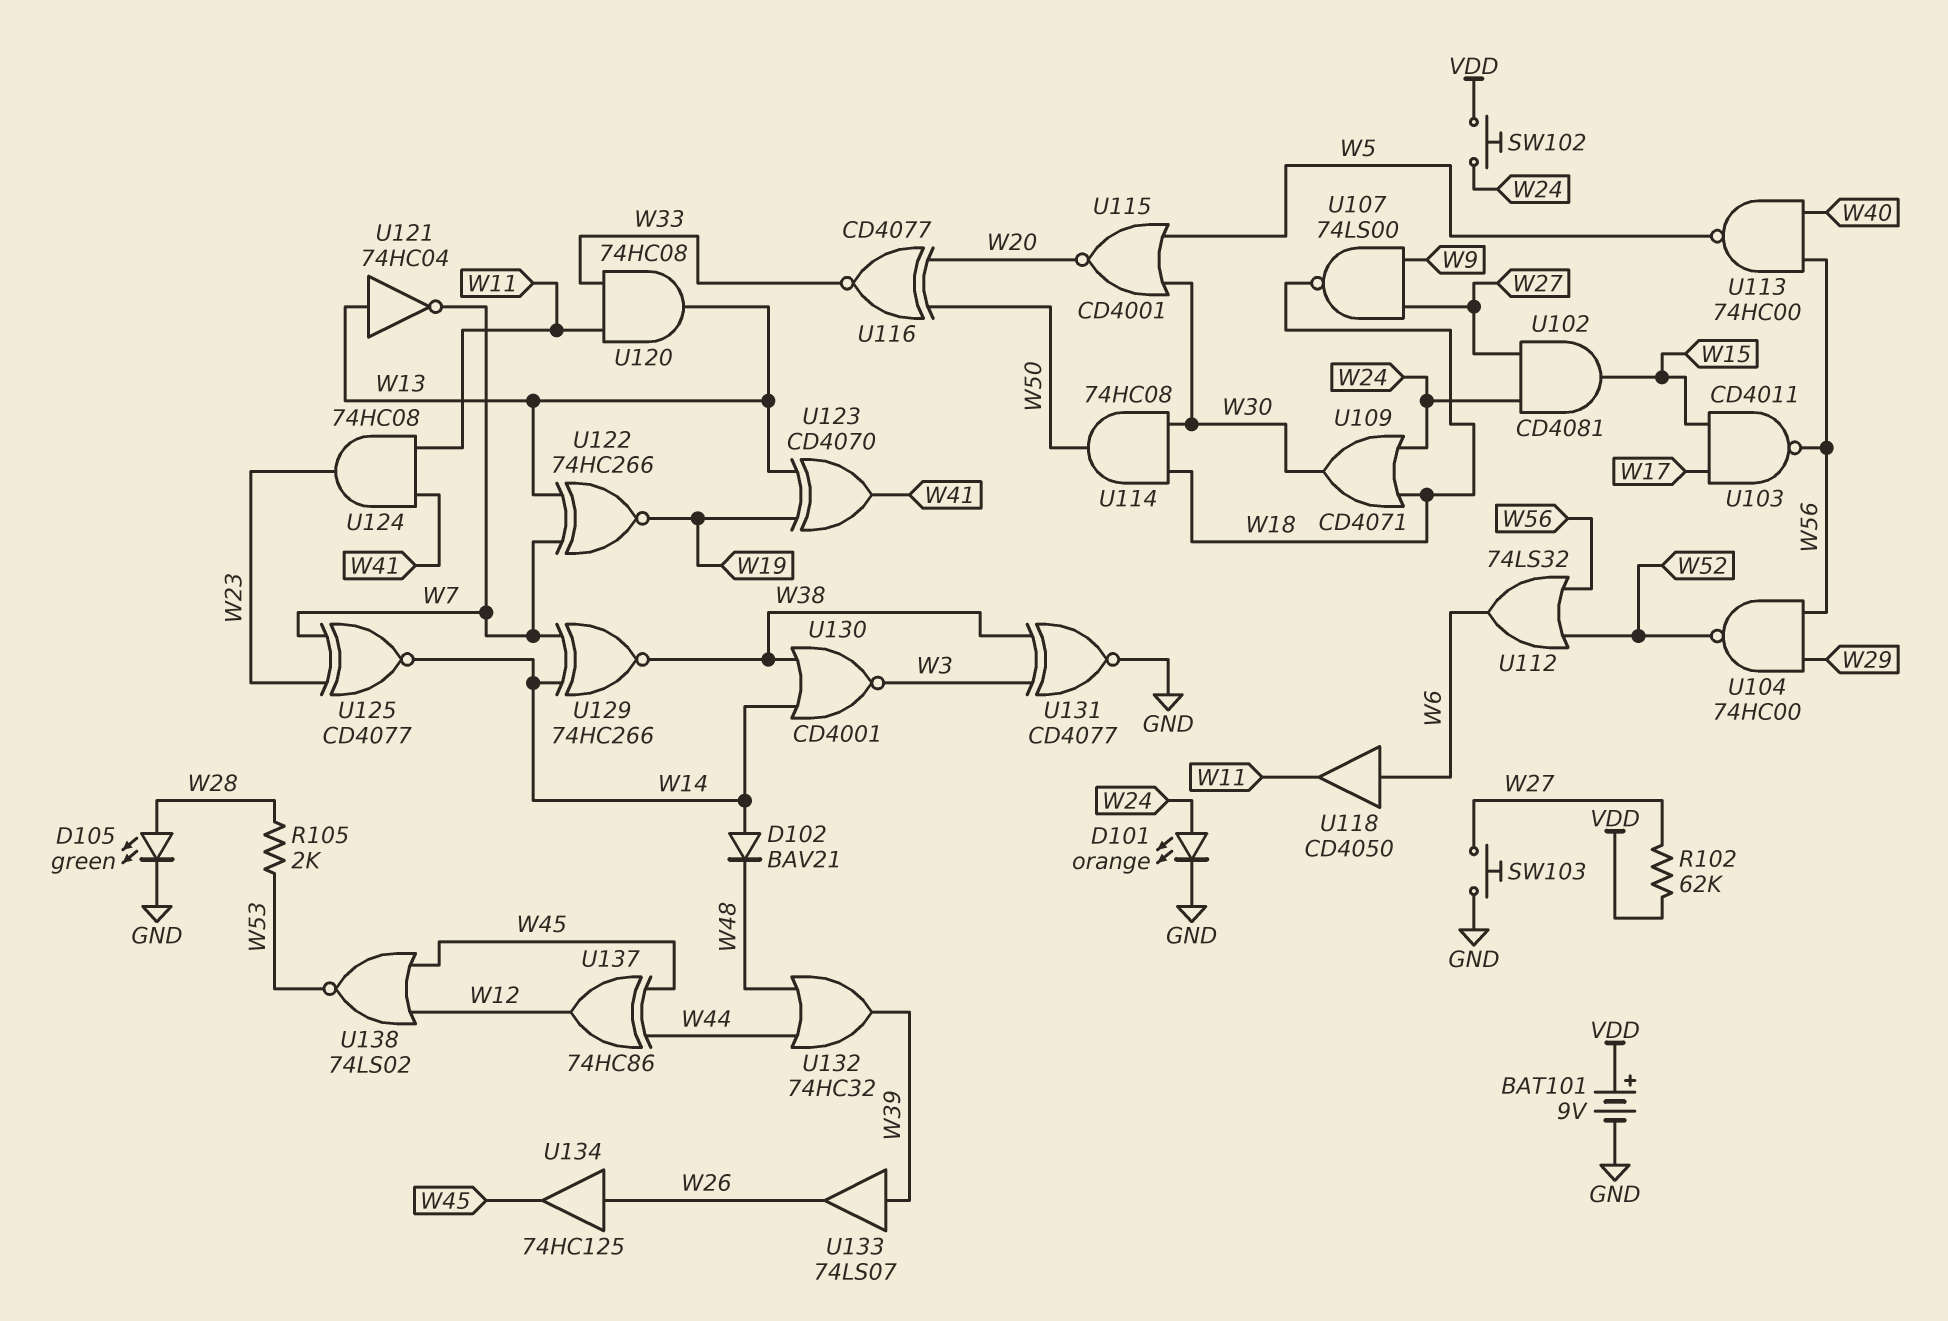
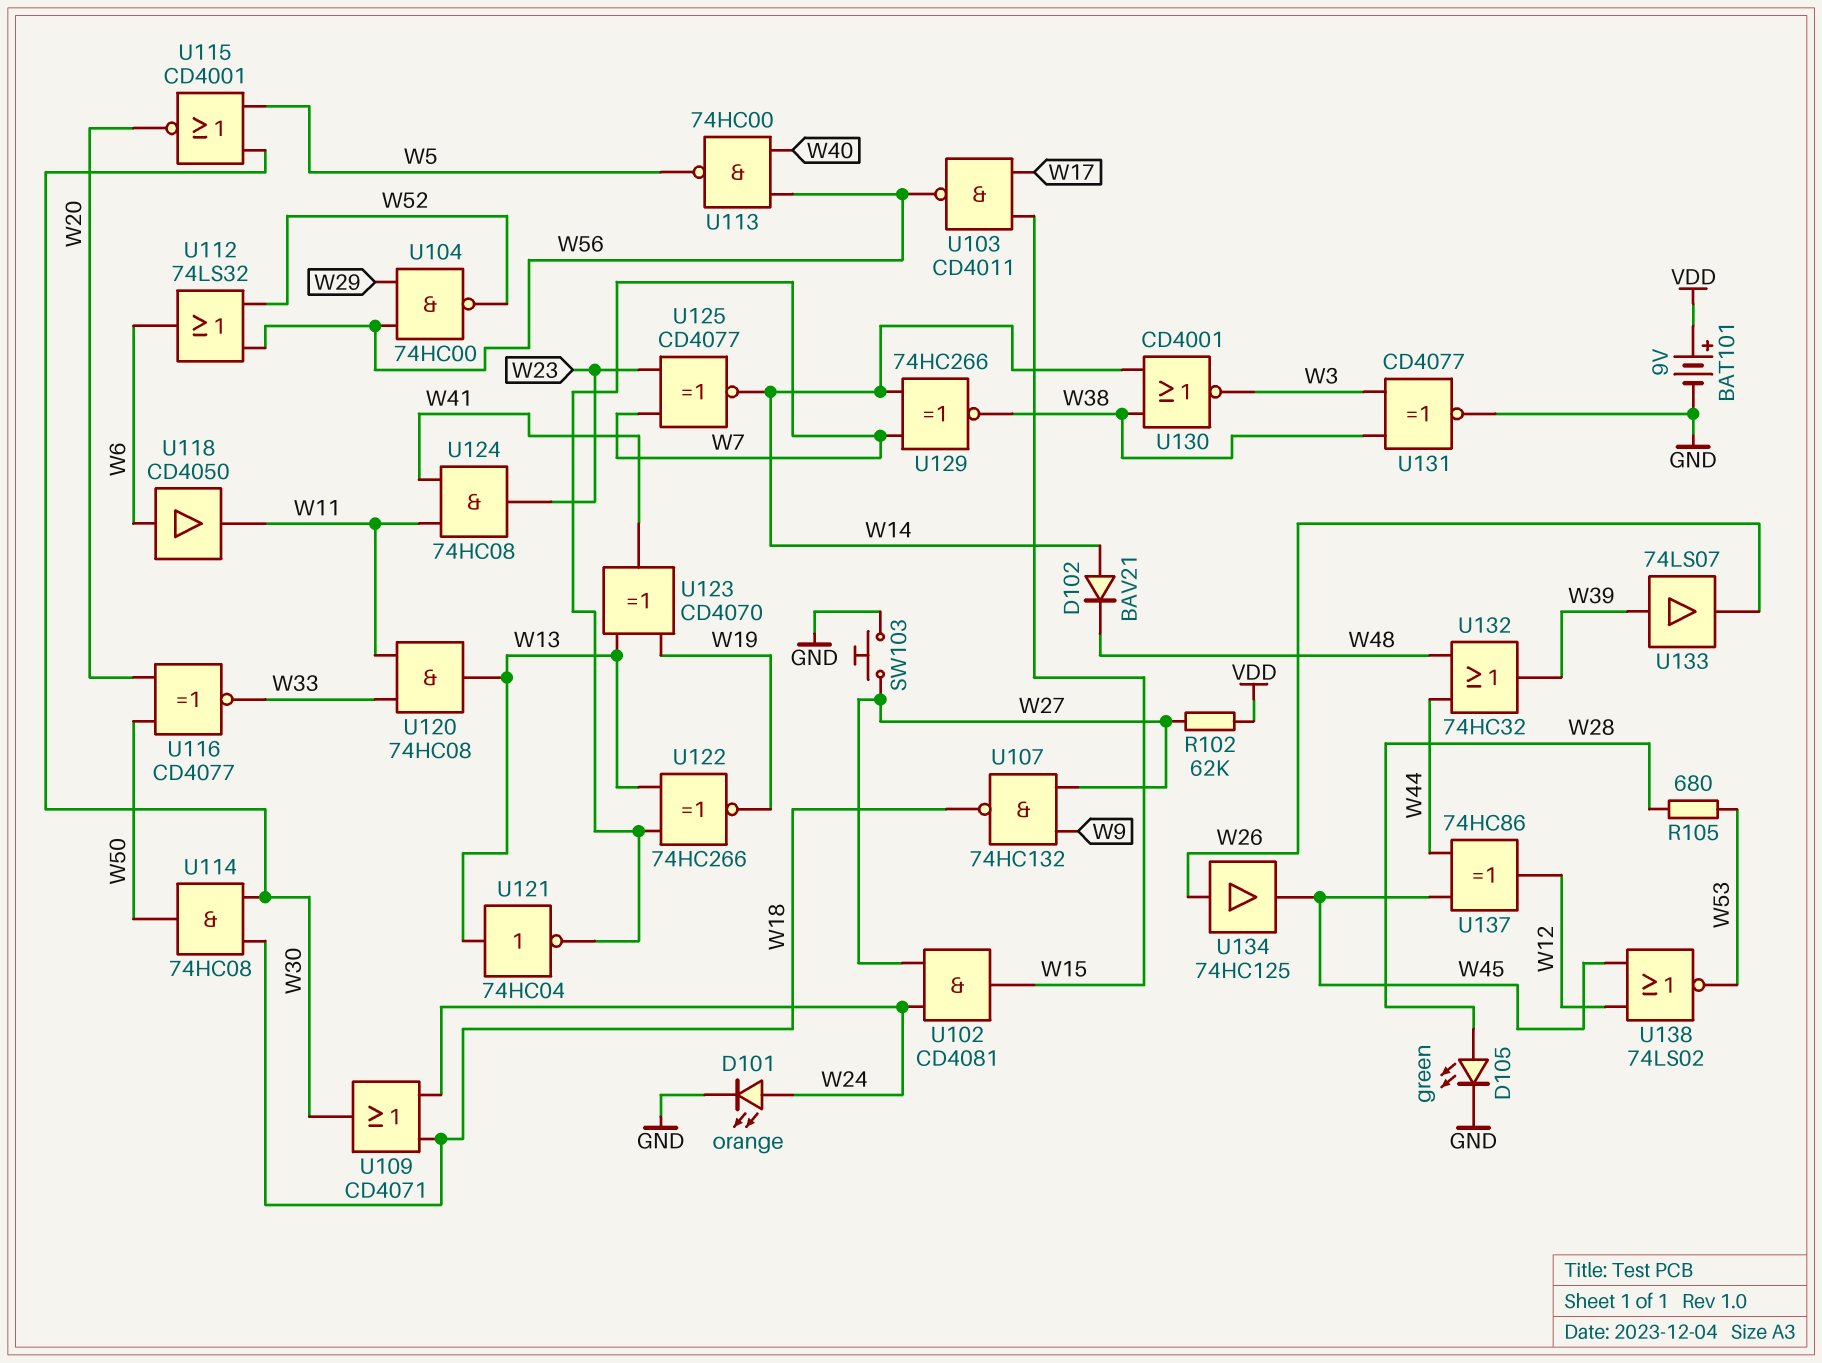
R105: 2k (W28, W53) -> 680 (W28, W53)
SW102: button (VDD, W24) -> none
U107: NAND 74LS00 (in W9, in W27, out W18) -> NAND 74HC132 (in W9, in W27, out W18)

